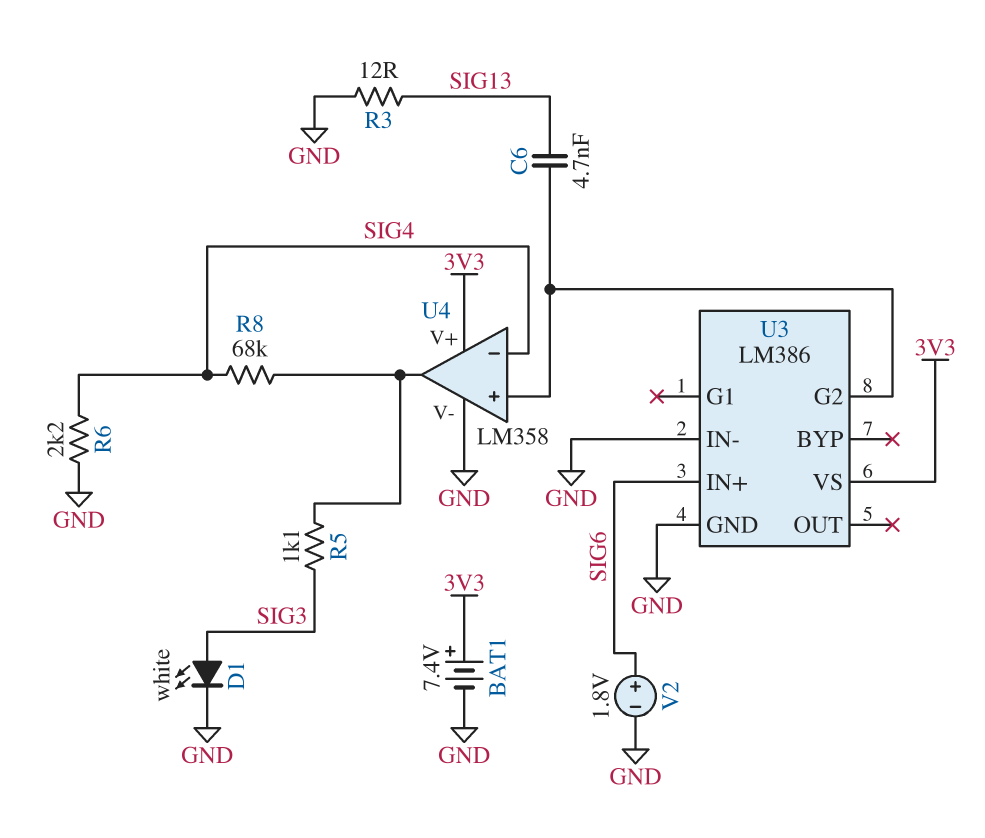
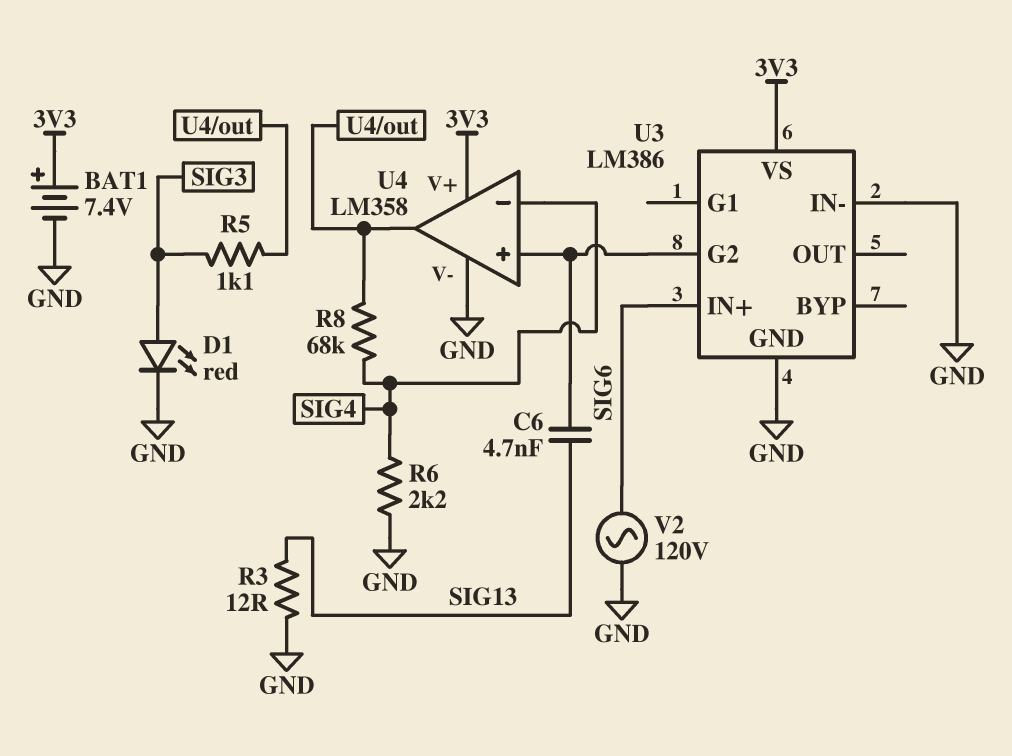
D1: LED white (A SIG3, K GND) -> LED red (A SIG3, K GND)
V2: 1.8V (plus SIG6, minus GND) -> AC 120V (GND, SIG6)

